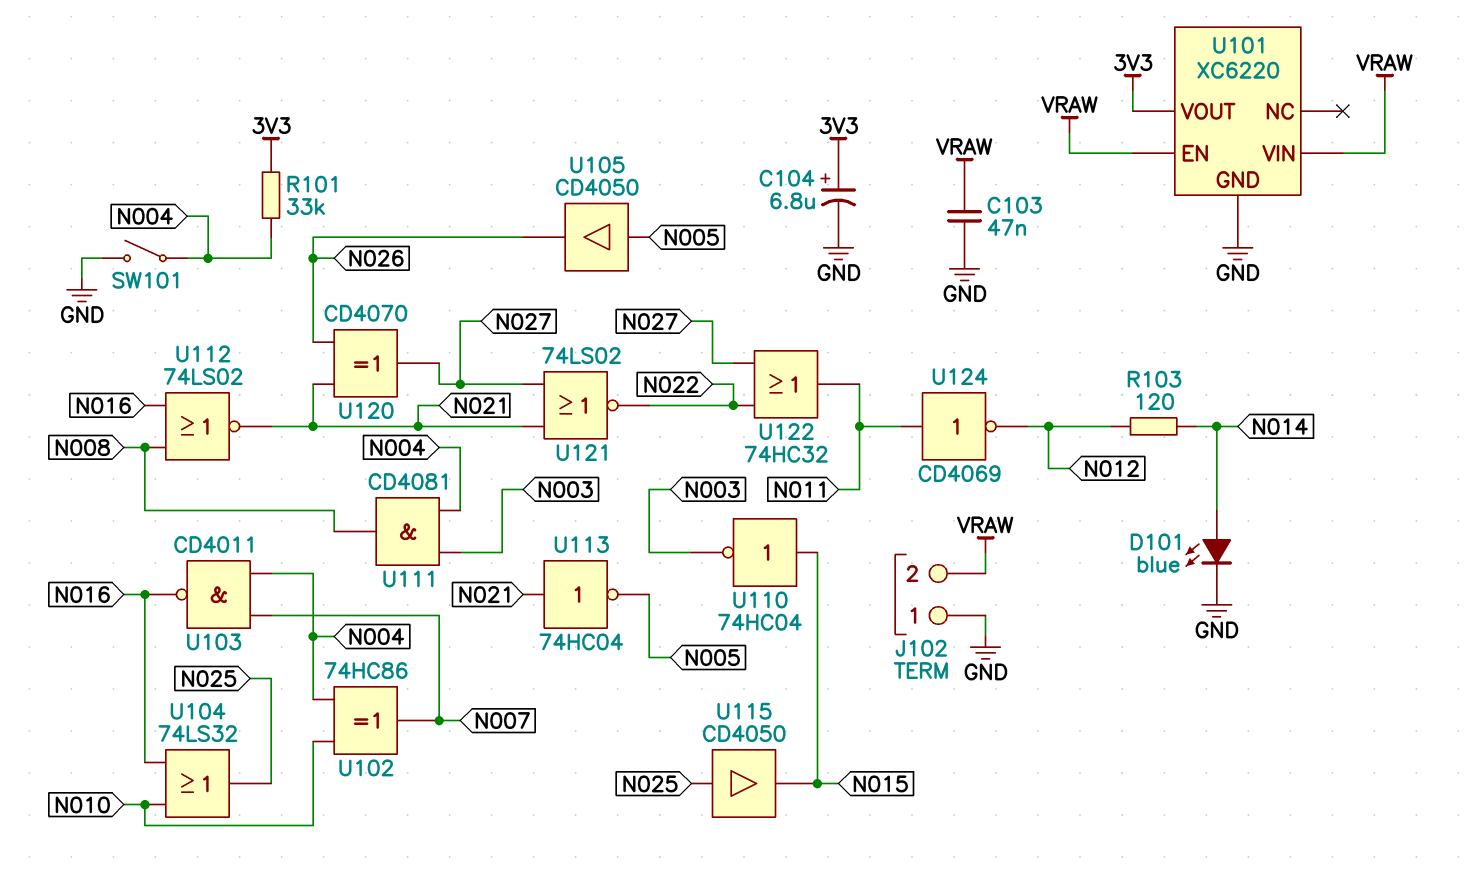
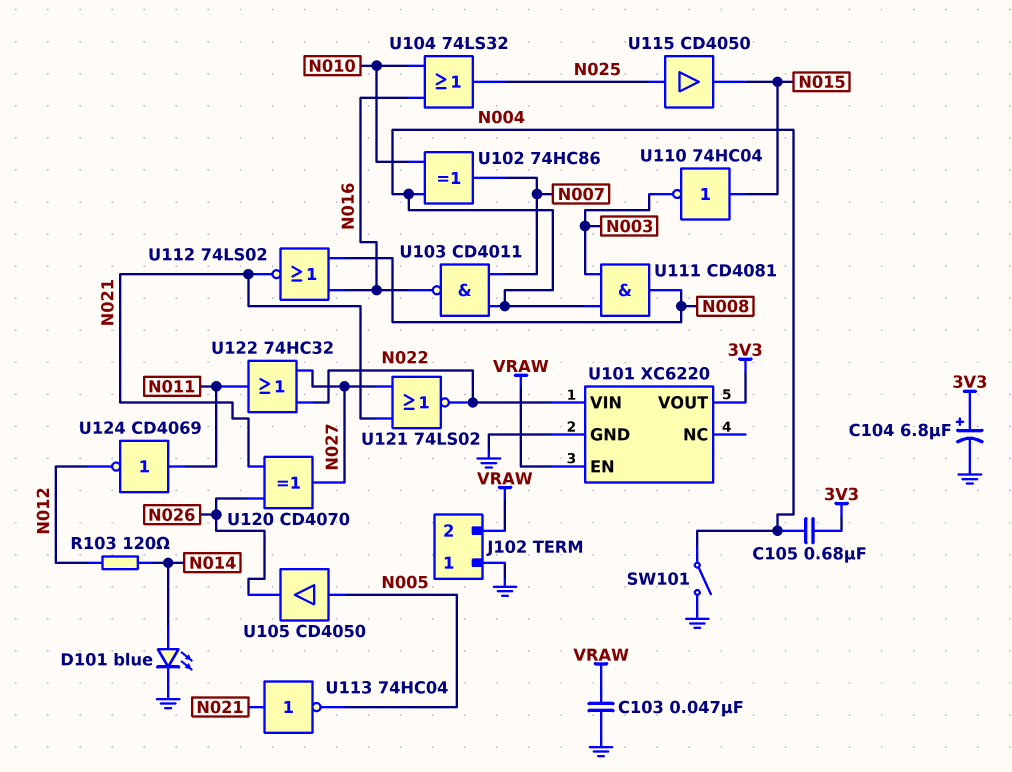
C105: none -> 680nF (3V3, N004)
R101: 33k (3V3, N004) -> none
U101 pin VIN: VRAW -> N022

